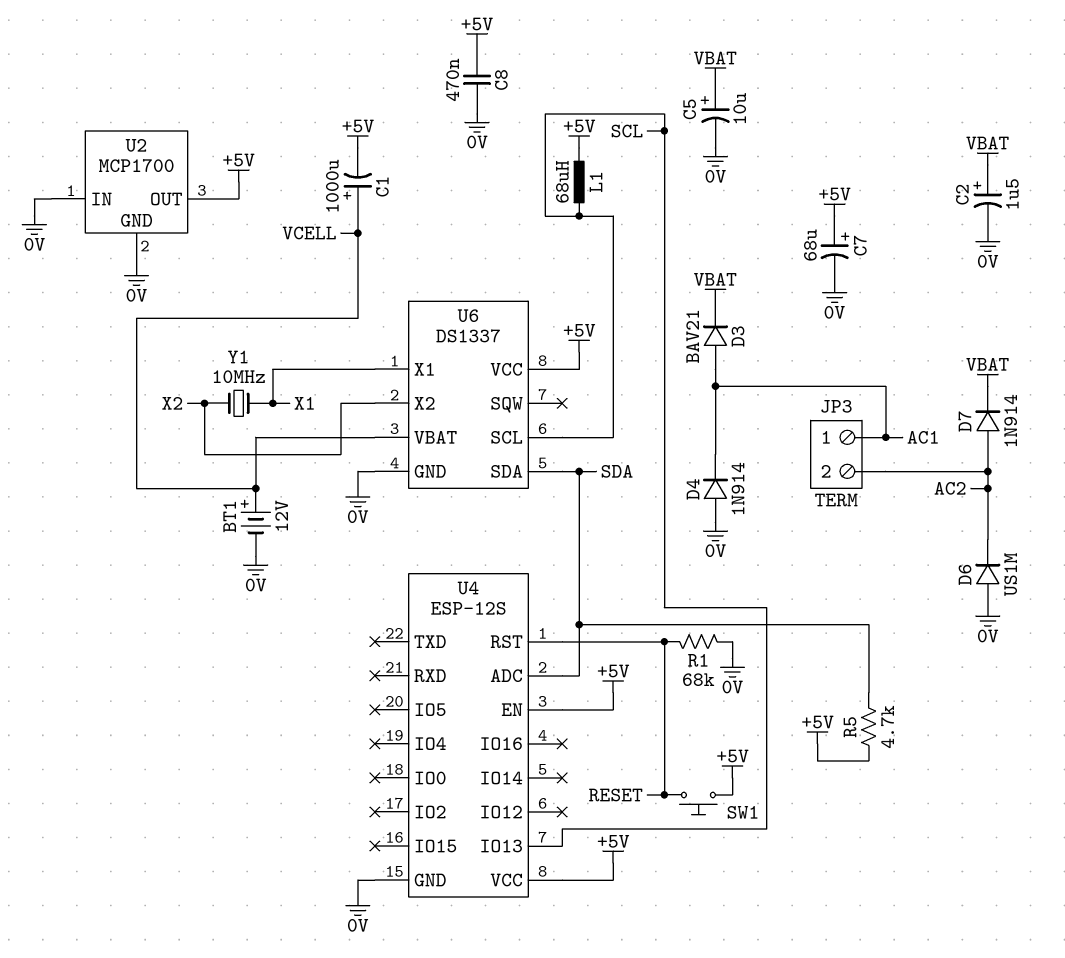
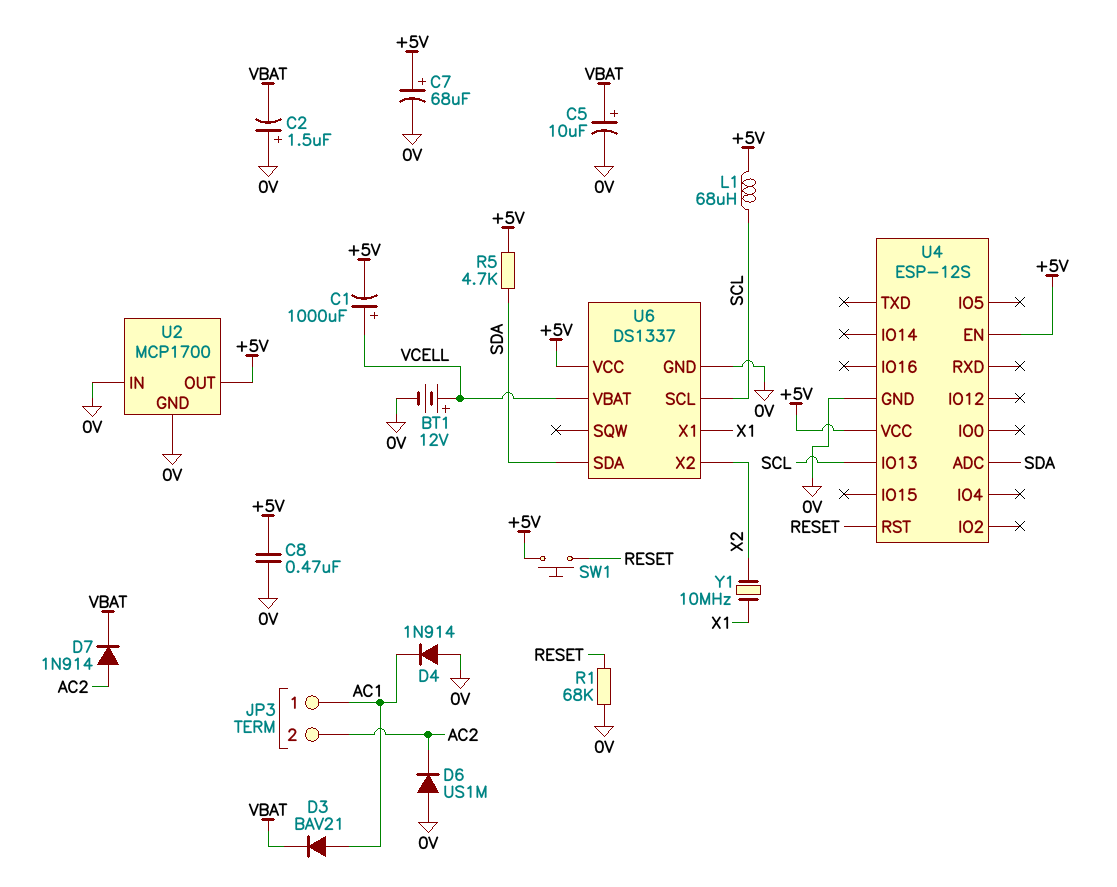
C2: 1.5uF (plus VBAT, minus 0V) -> 1.5uF (plus 0V, minus VBAT)

